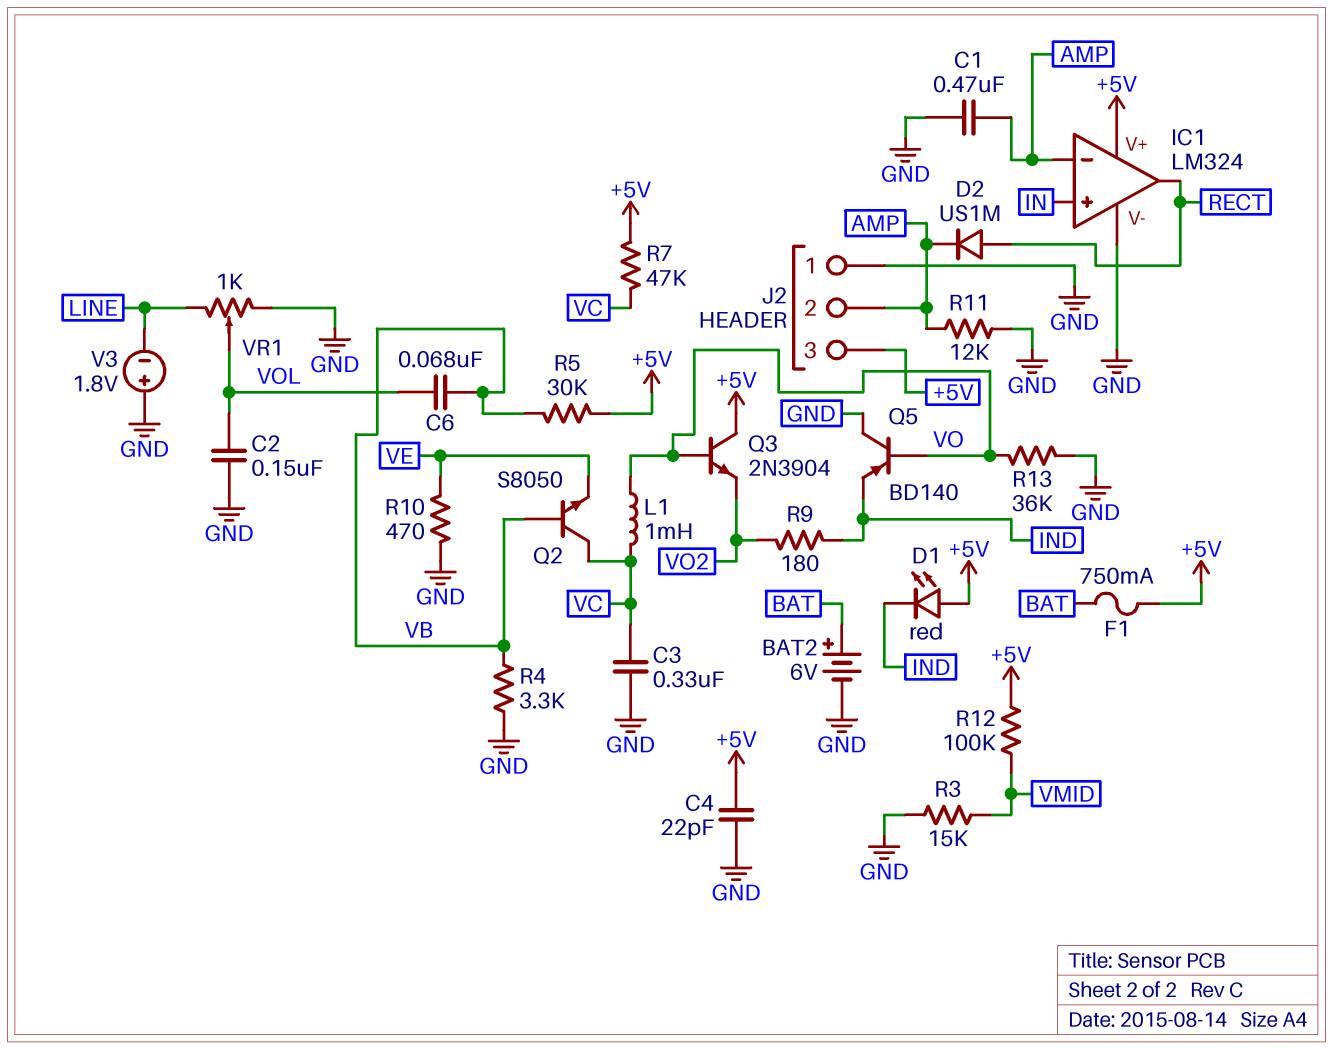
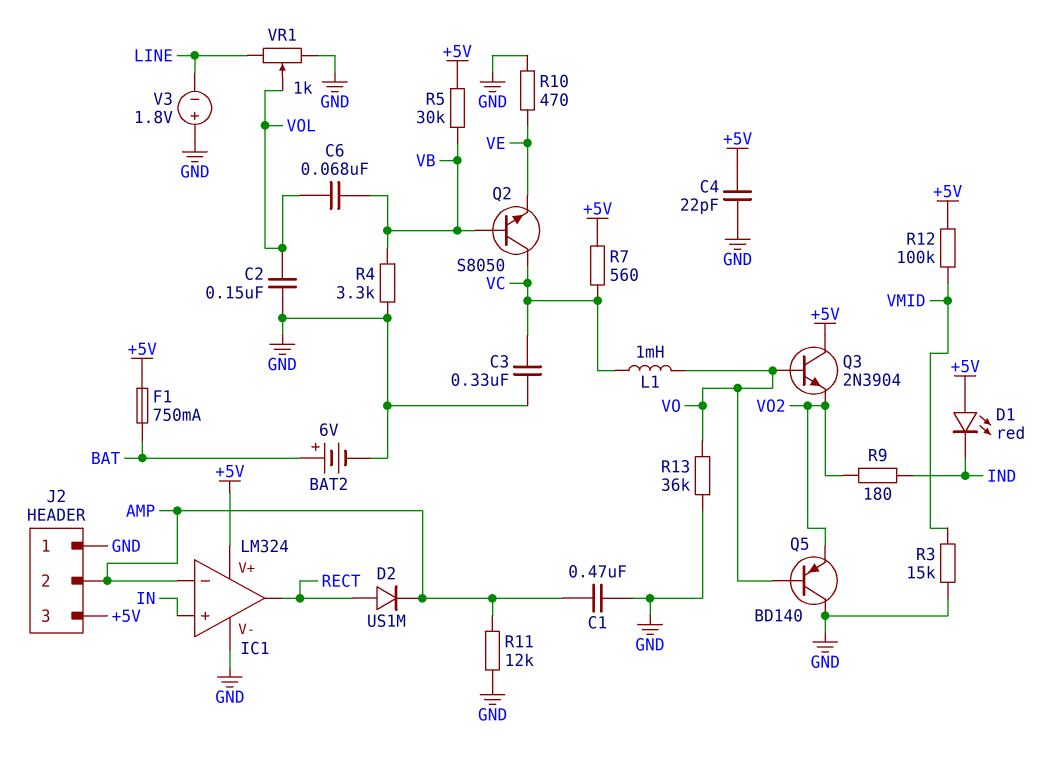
Q5: PNP BD140 (B VO, C GND, E IND) -> PNP BD140 (B VO, C GND, E VO2)
R7: 47k (+5V, VC) -> 560 (+5V, VC)

